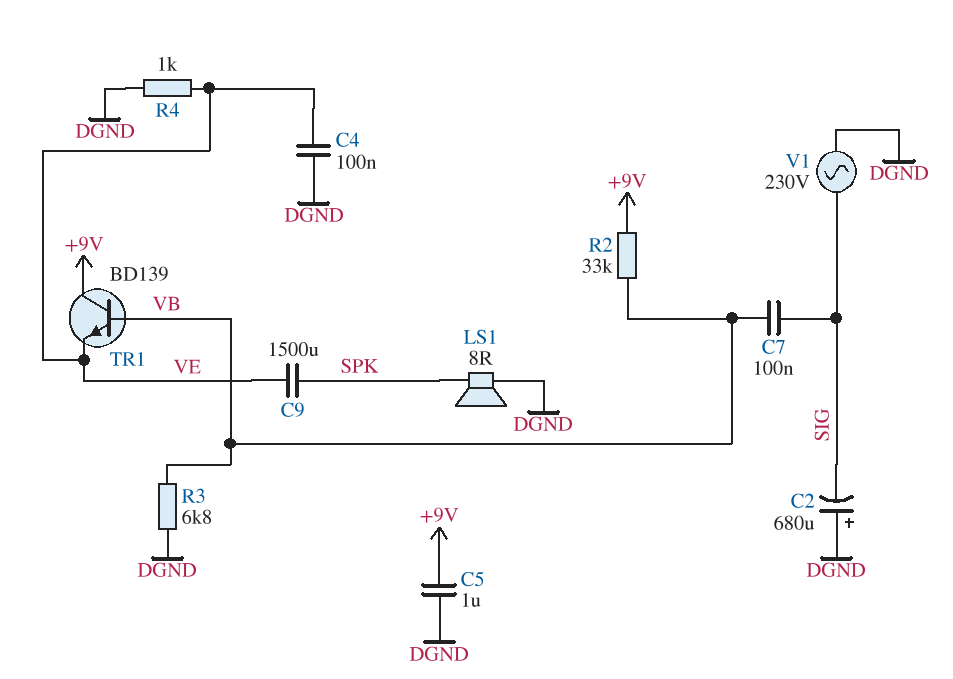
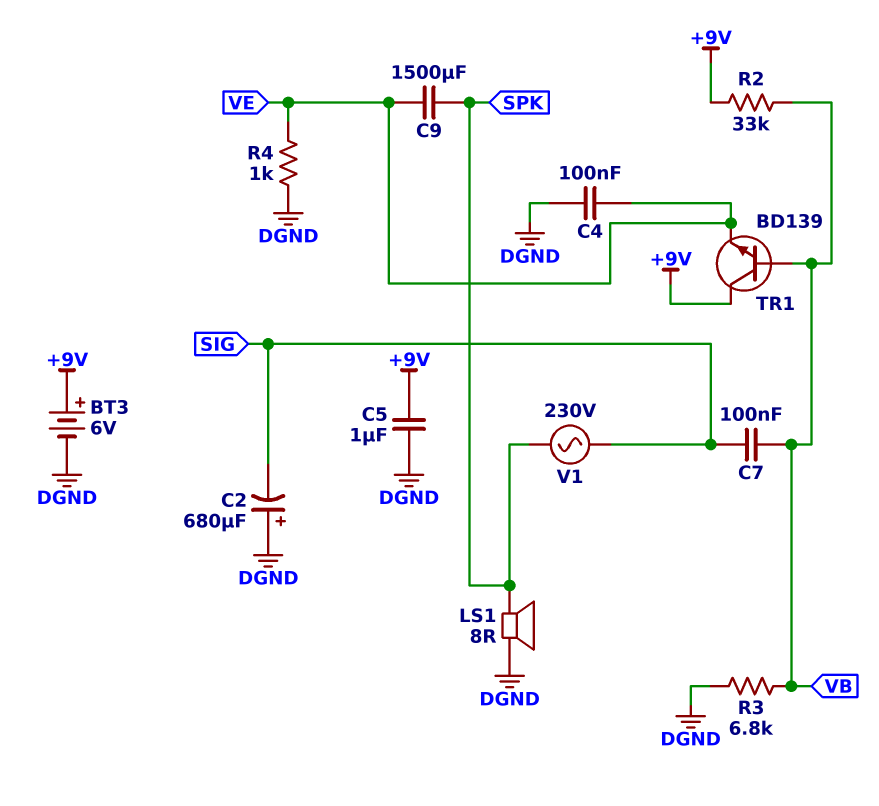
BT3: none -> 6V (plus +9V, minus DGND)
V1: AC 230V (DGND, SIG) -> AC 230V (SIG, SPK)

